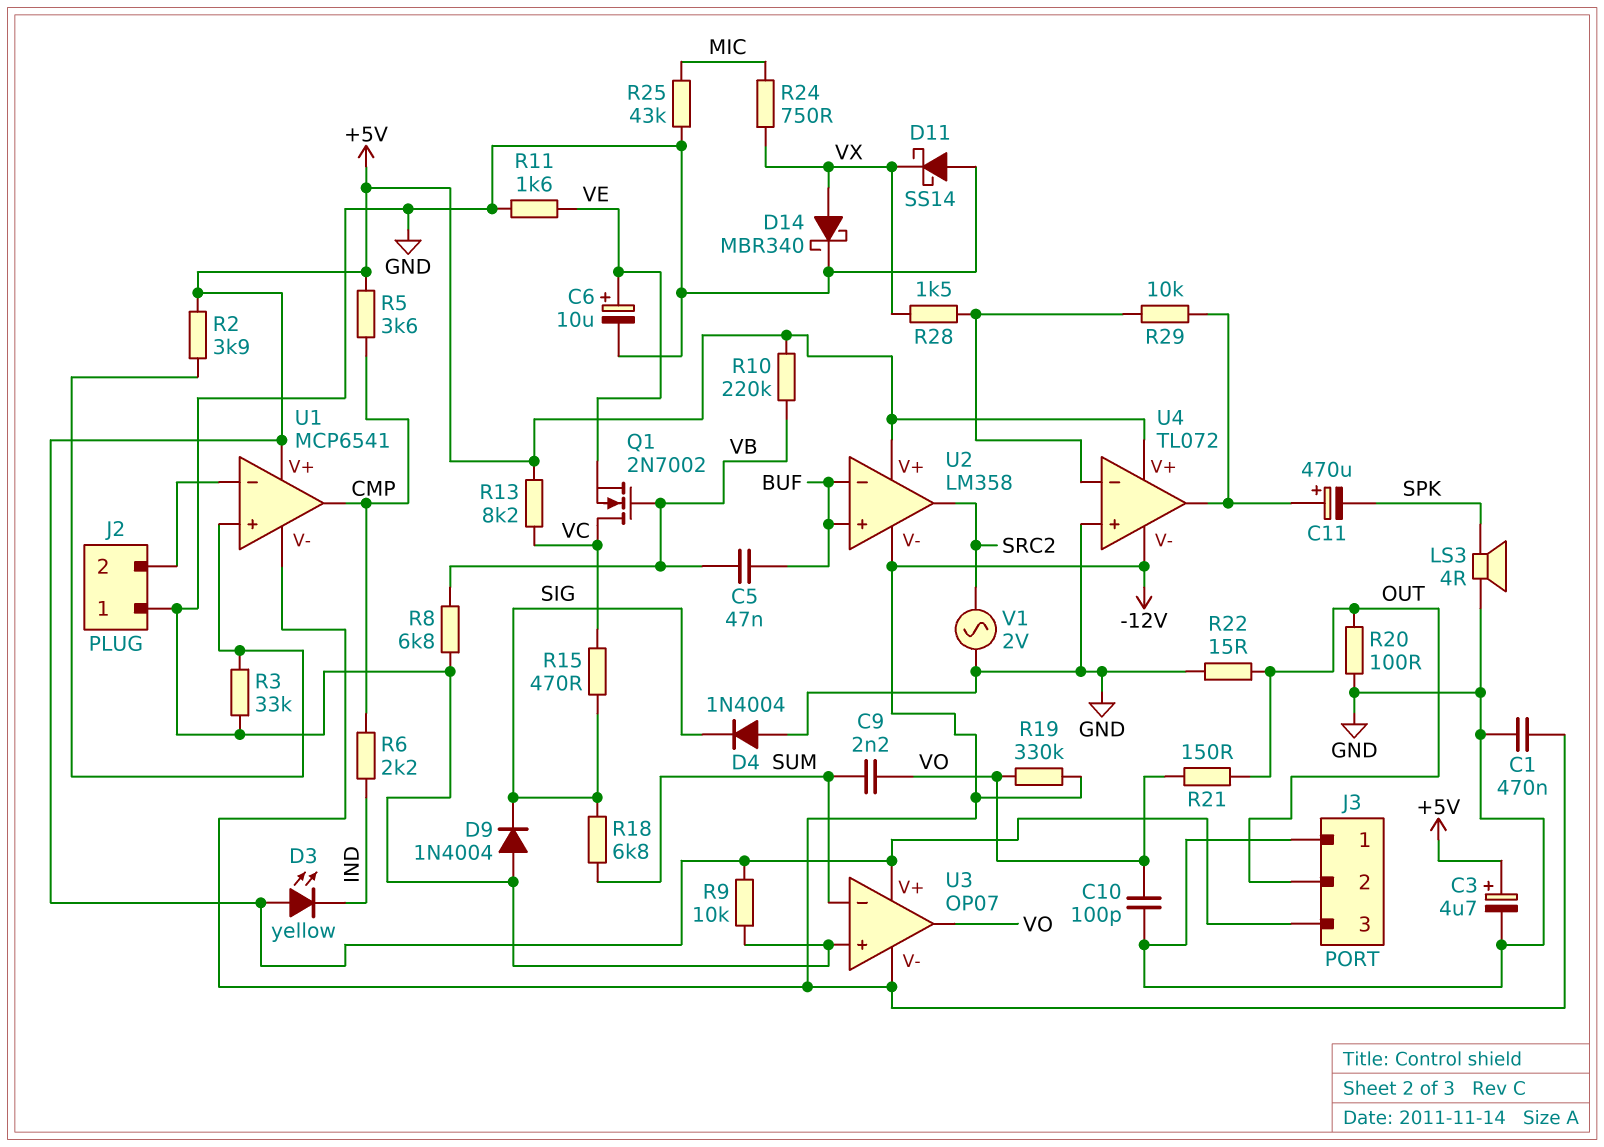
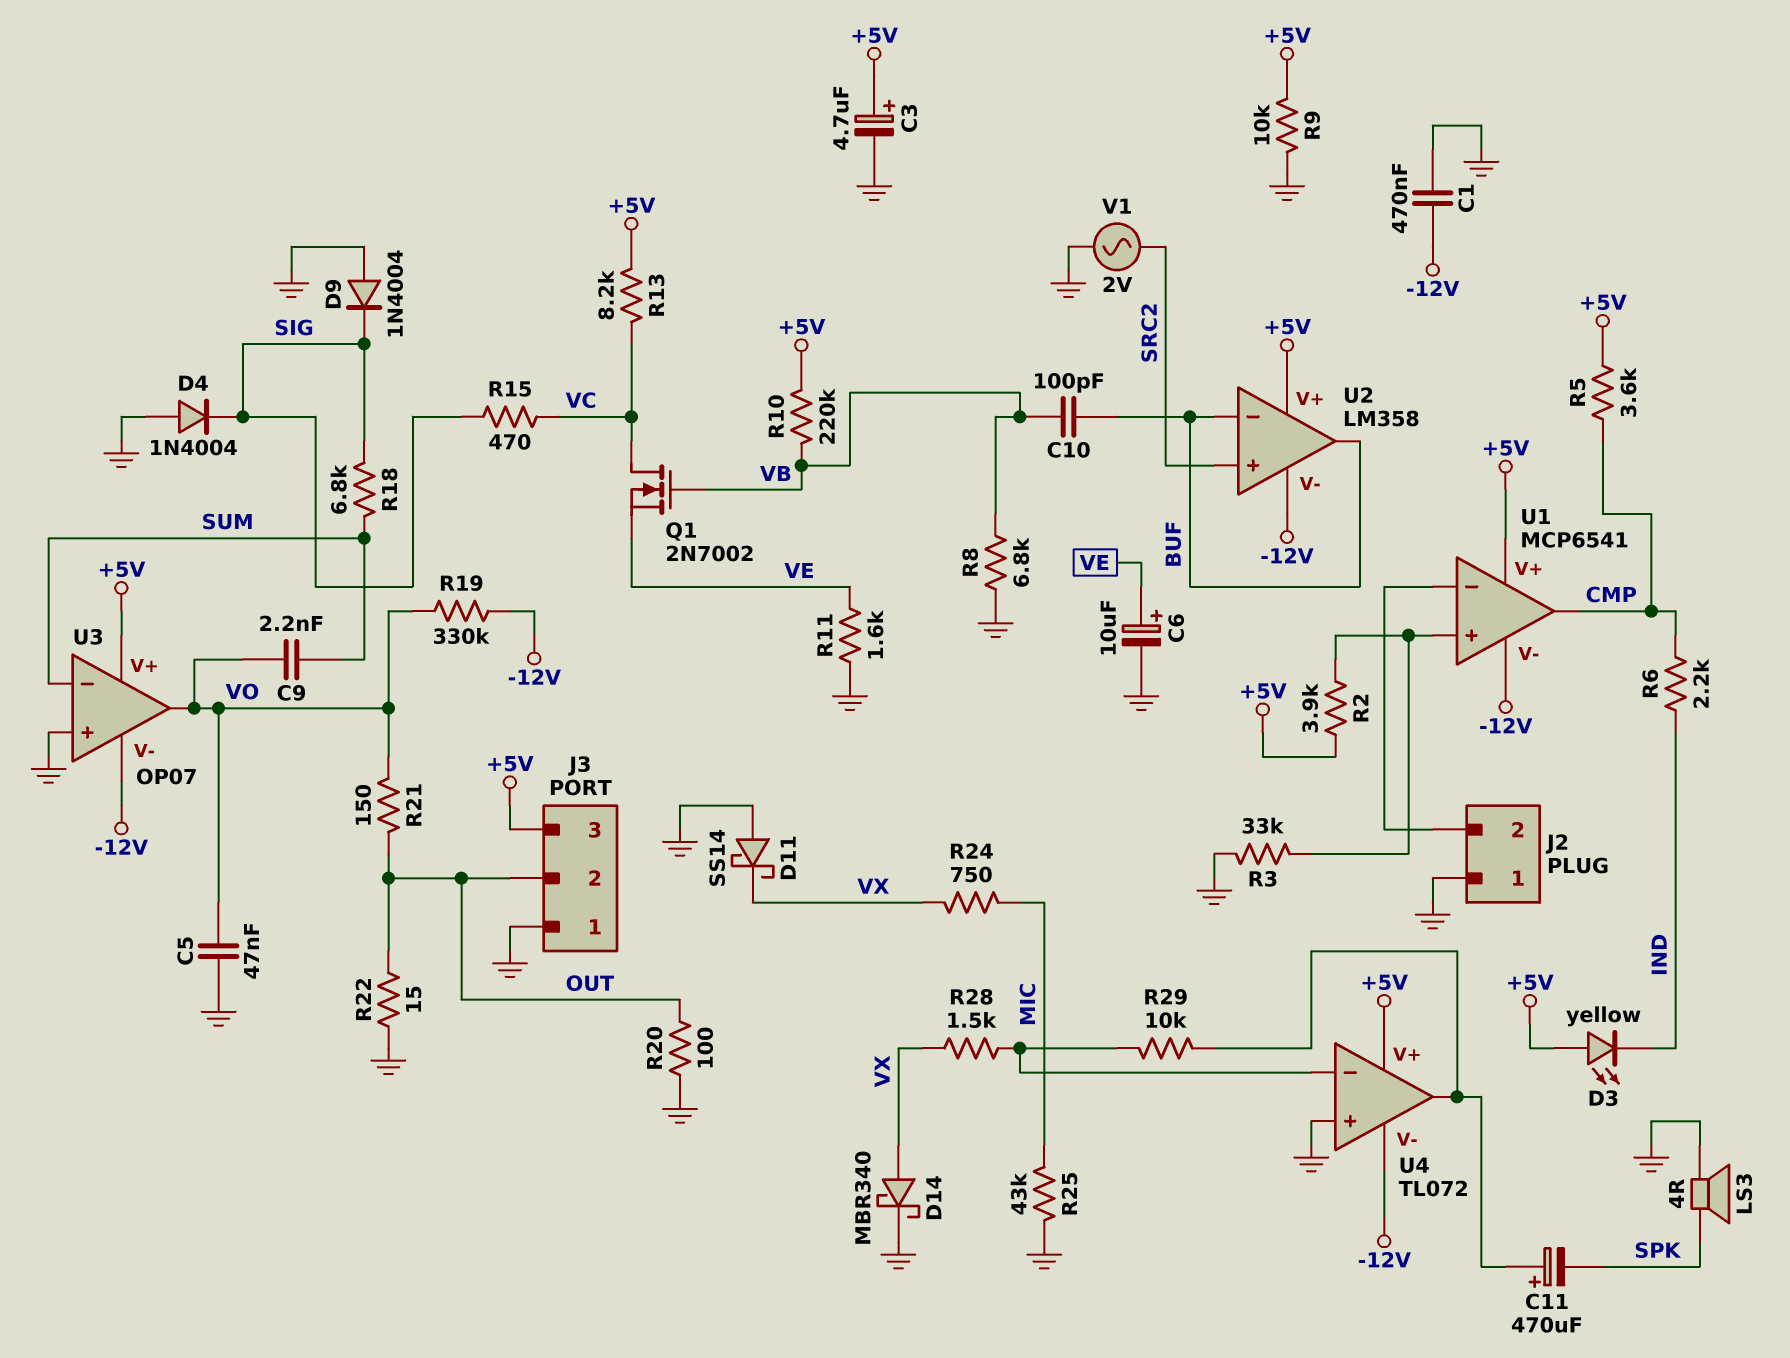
C5: 47nF (BUF, VB) -> 47nF (GND, VO)
C10: 100pF (GND, VO) -> 100pF (BUF, VB)
U2 pin in+: BUF -> SRC2
U2 pin out: SRC2 -> BUF

